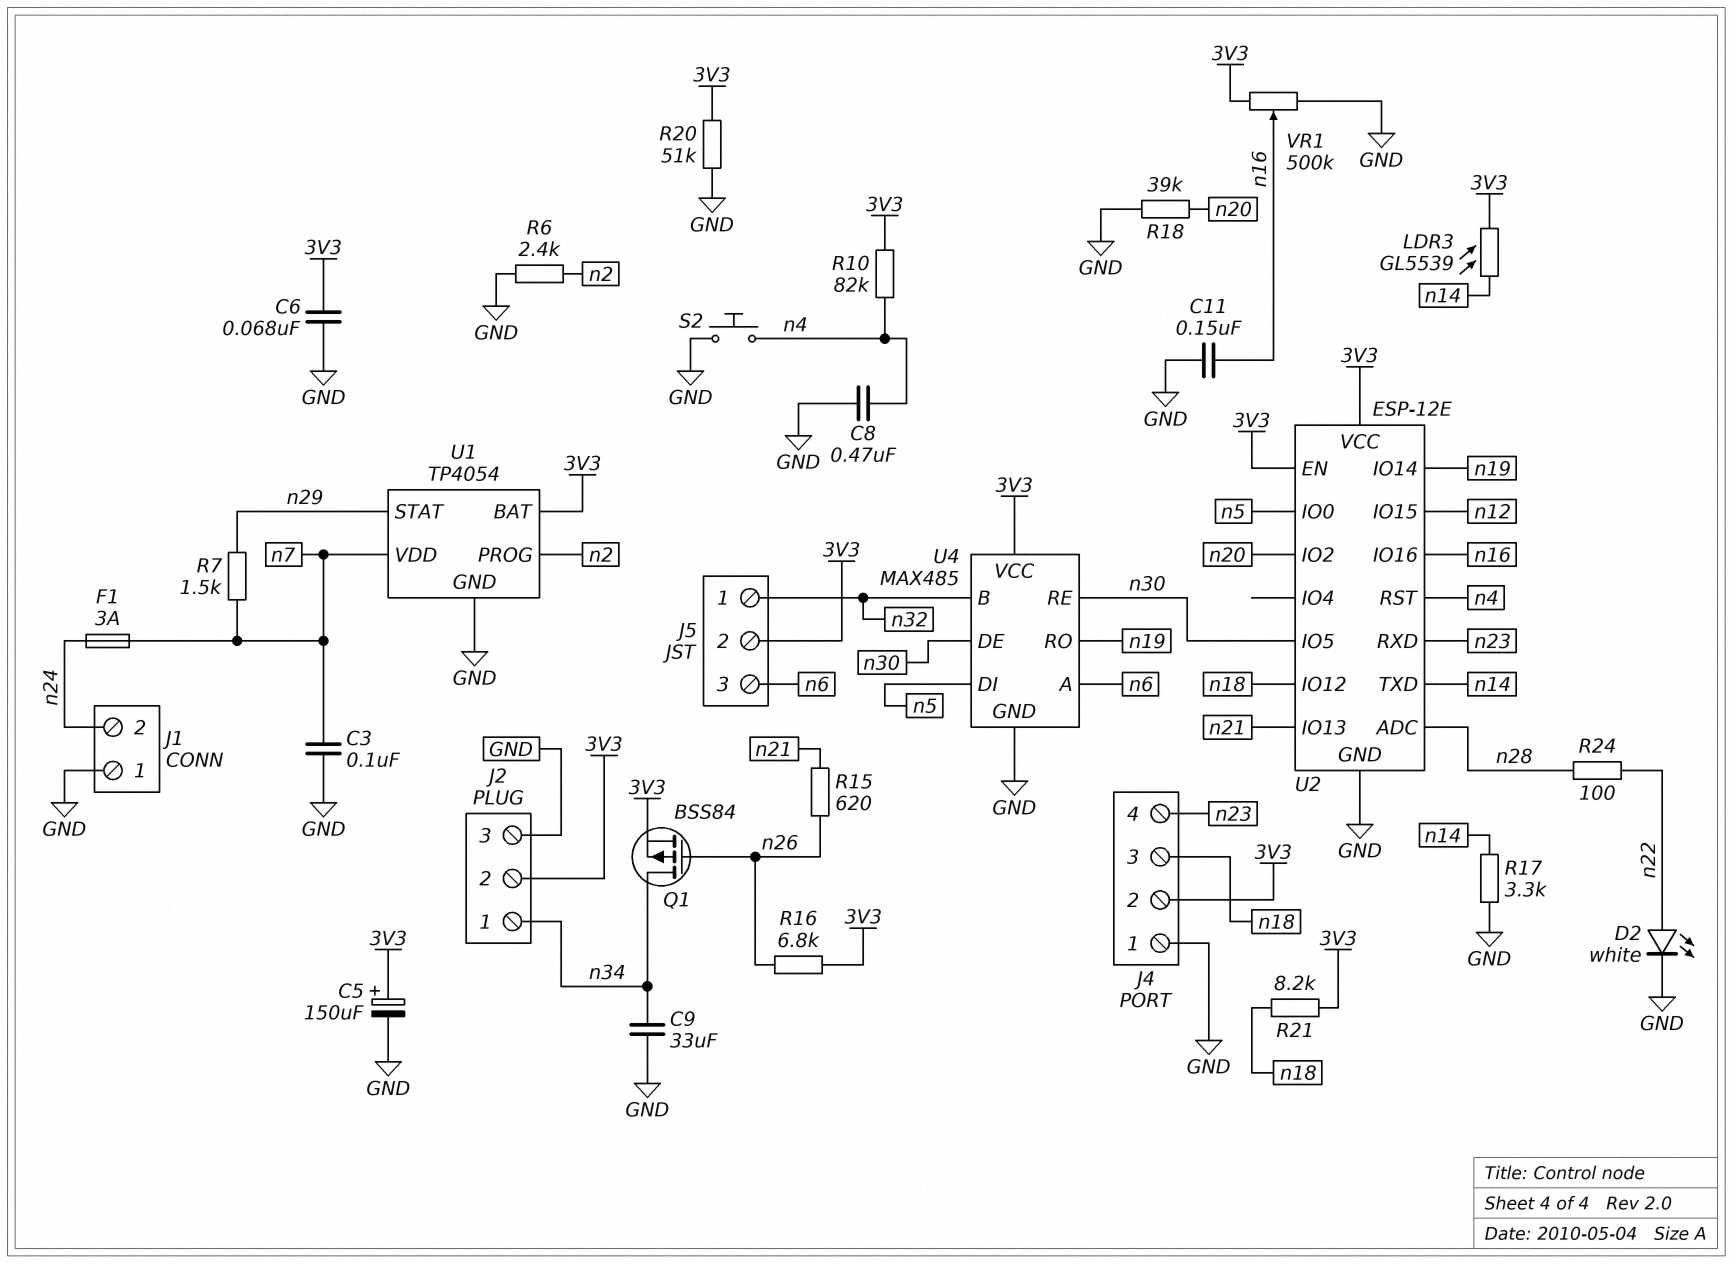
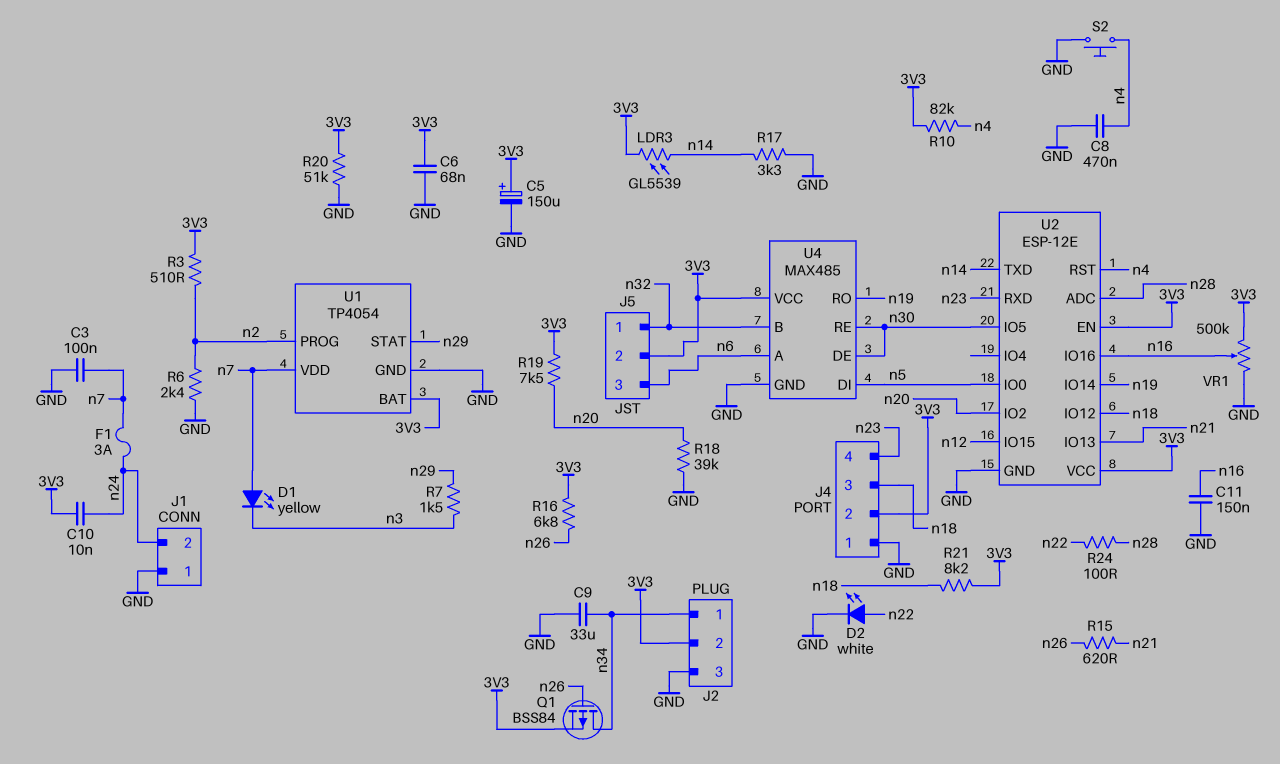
C10: none -> 10nF (3V3, n24)
D1: none -> LED yellow (A n7, K n3)
R3: none -> 510 (3V3, n2)
R7: 1.5k (n7, n29) -> 1.5k (n3, n29)
R19: none -> 7.5k (3V3, n20)

